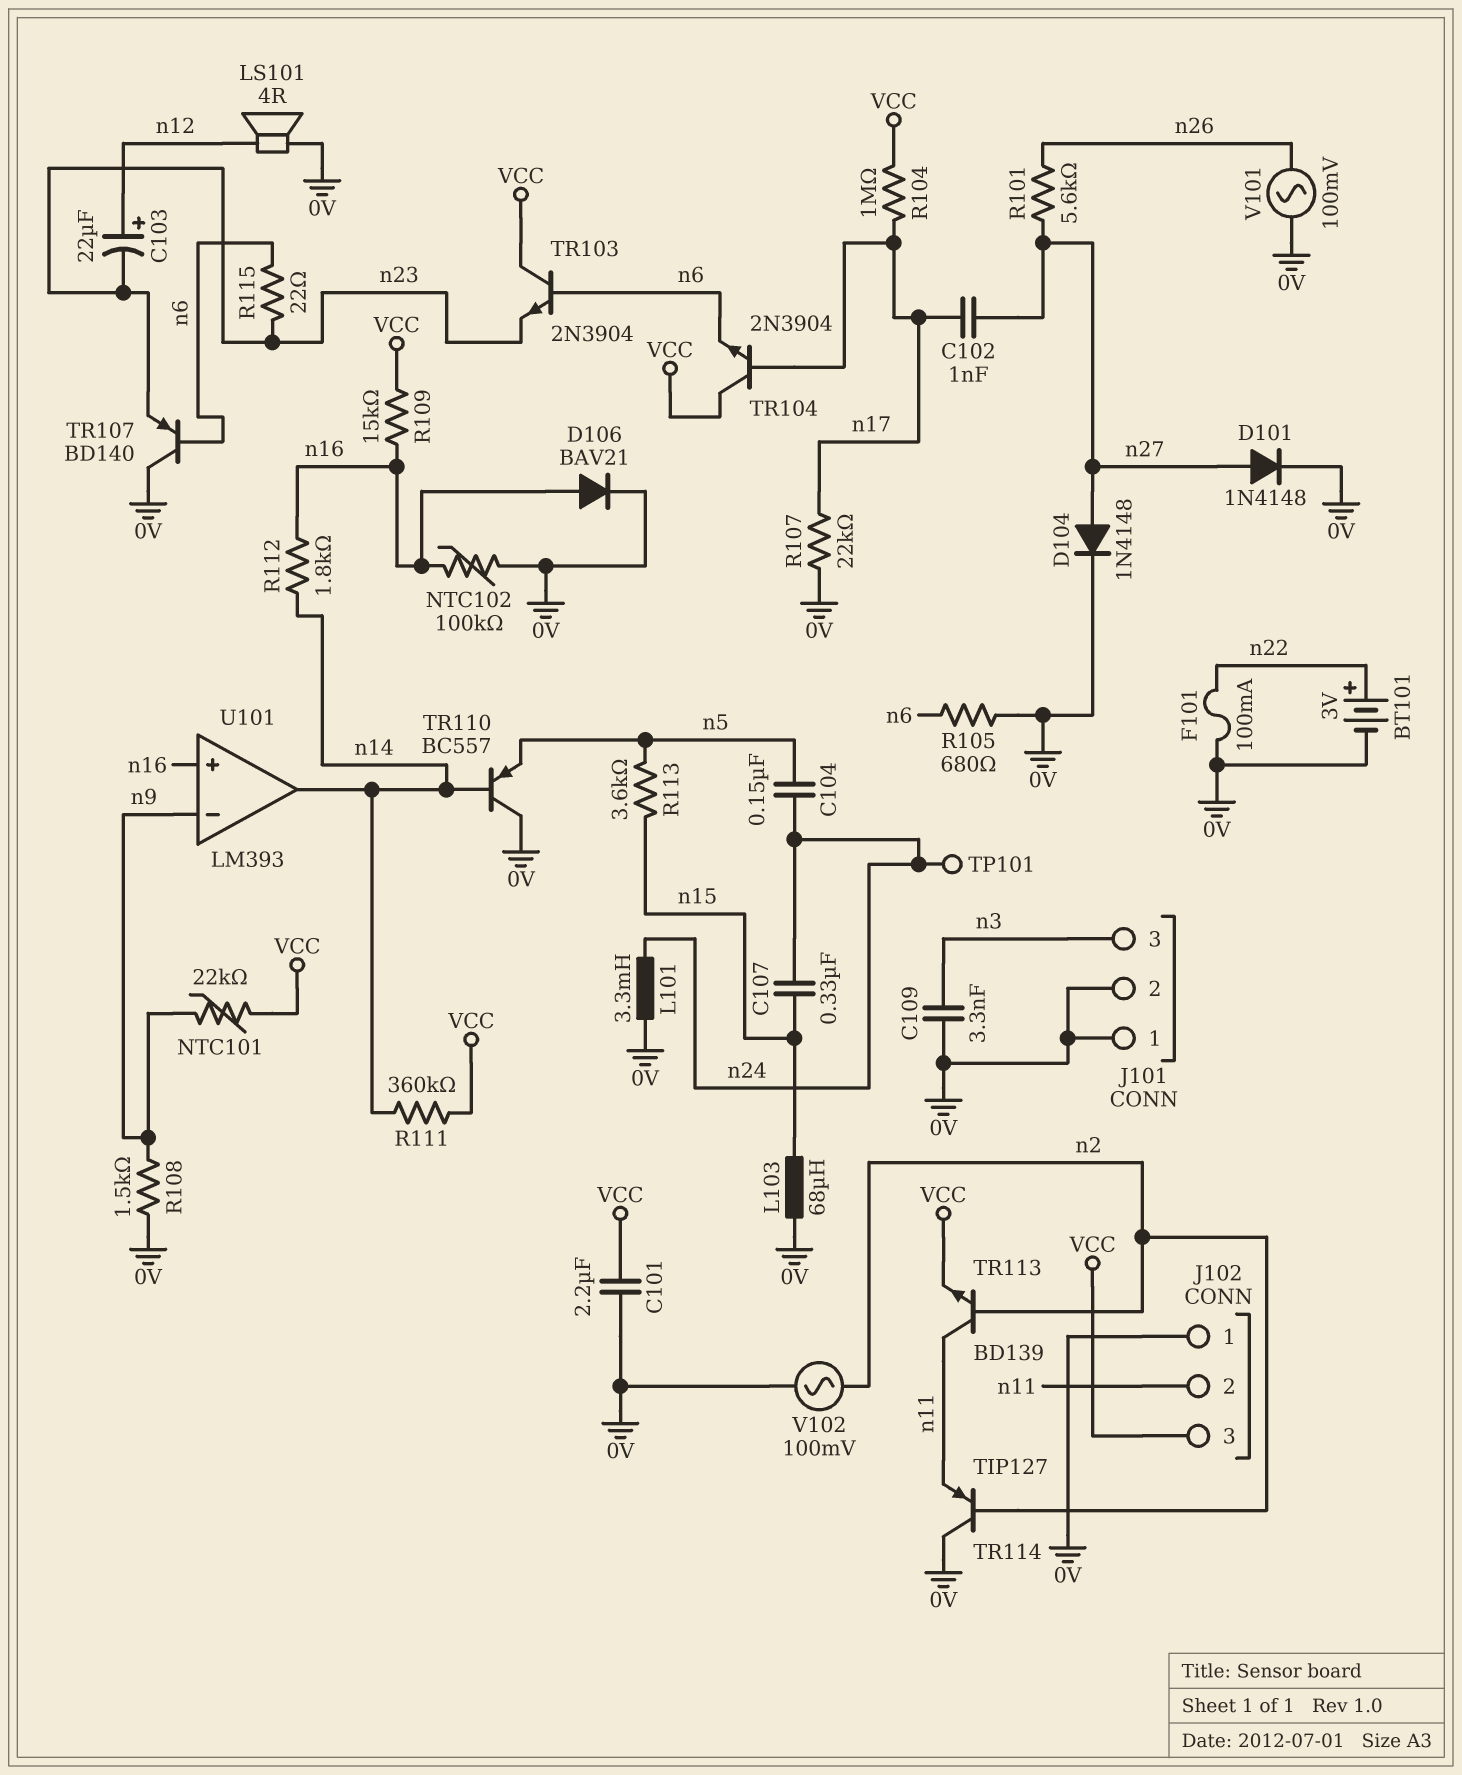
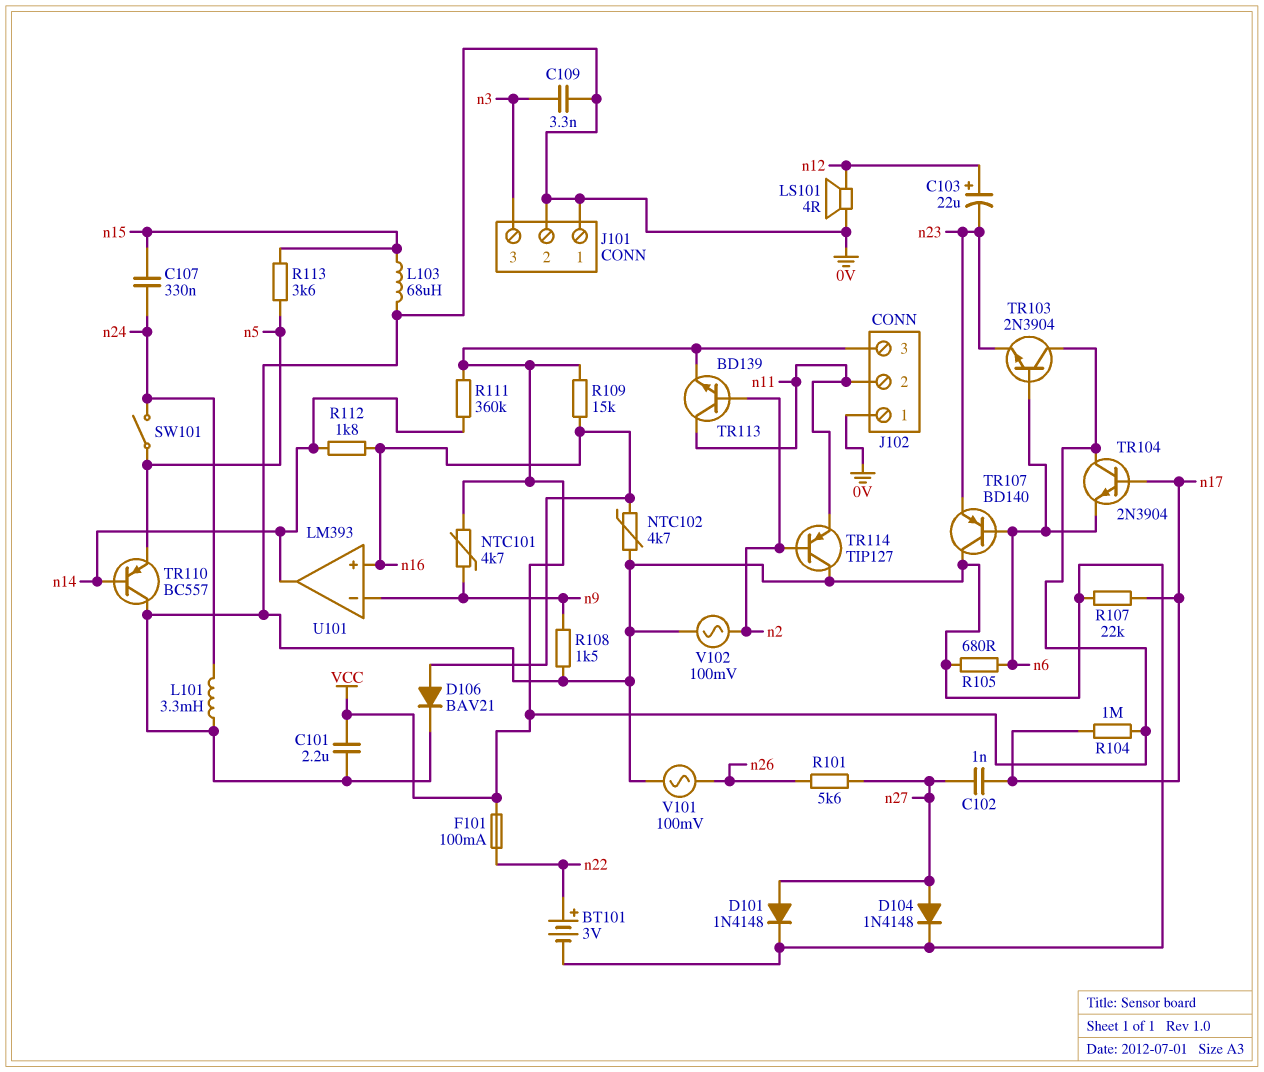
C104: 150nF (n5, n24) -> none
F101: 100mA (0V, n22) -> 100mA (VCC, n22)
NTC101: 22k (VCC, n9) -> 4.7k (VCC, n9)
NTC102: 100k (0V, n16) -> 4.7k (0V, n16)
R115: 22 (n6, n23) -> none
SW101: none -> switch (n5, n24)
TP101: test point (n24) -> none

